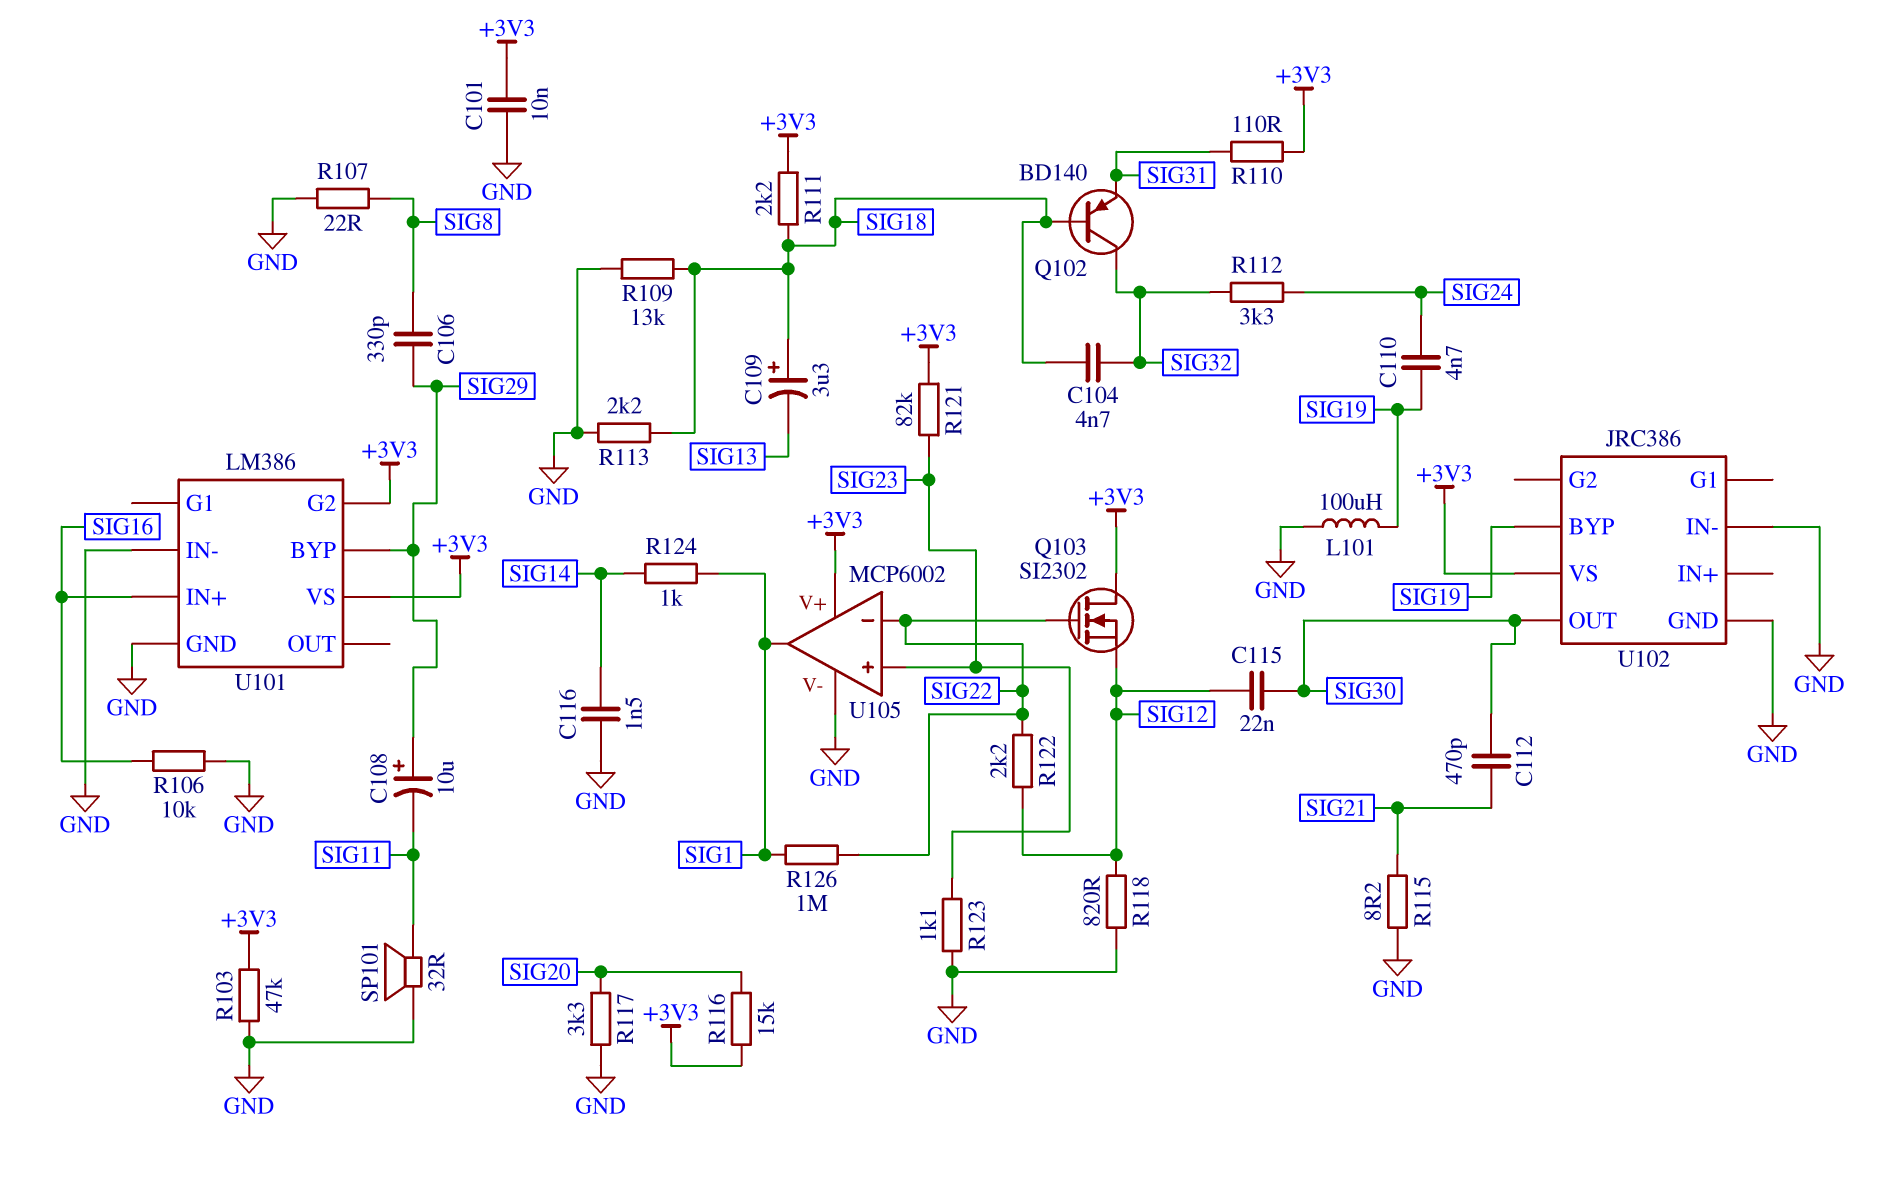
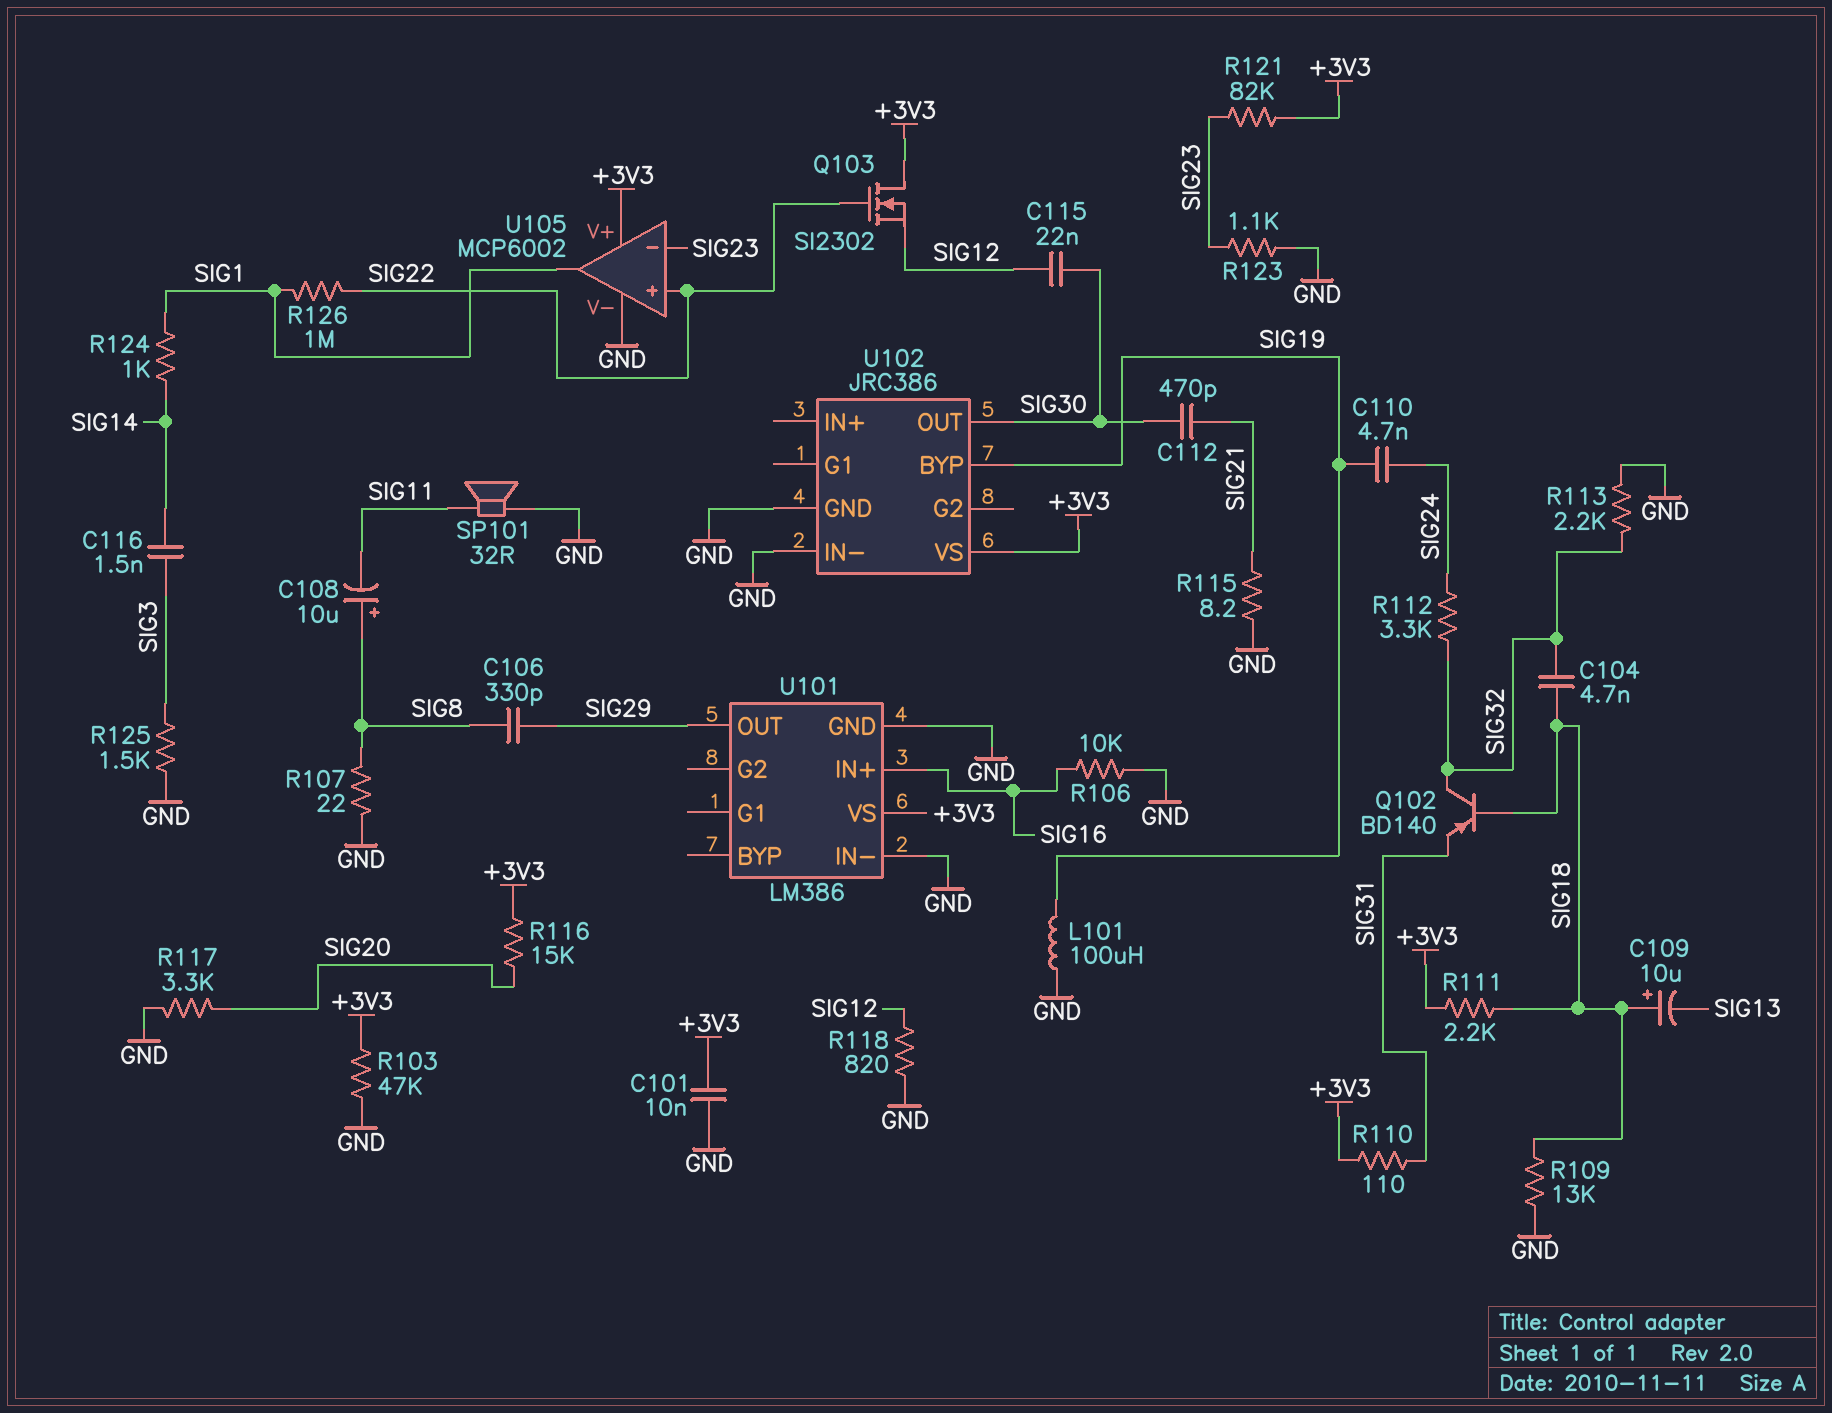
C108: 10uF (plus SIG29, minus SIG11) -> 10uF (plus SIG8, minus SIG11)
C109: 3.3uF (plus SIG18, minus SIG13) -> 10uF (plus SIG18, minus SIG13)
C116: 1.5nF (GND, SIG14) -> 1.5nF (SIG3, SIG14)
R113: 2.2k (GND, SIG18) -> 2.2k (GND, SIG32)
R122: 2.2k (SIG12, SIG22) -> none
R125: none -> 1.5k (GND, SIG3)
U101 pin BYP: SIG29 -> none
U101 pin G2: +3V3 -> none
U101 pin OUT: none -> SIG29
U105 pin in+: SIG23 -> SIG22
U105 pin in-: SIG22 -> SIG23

